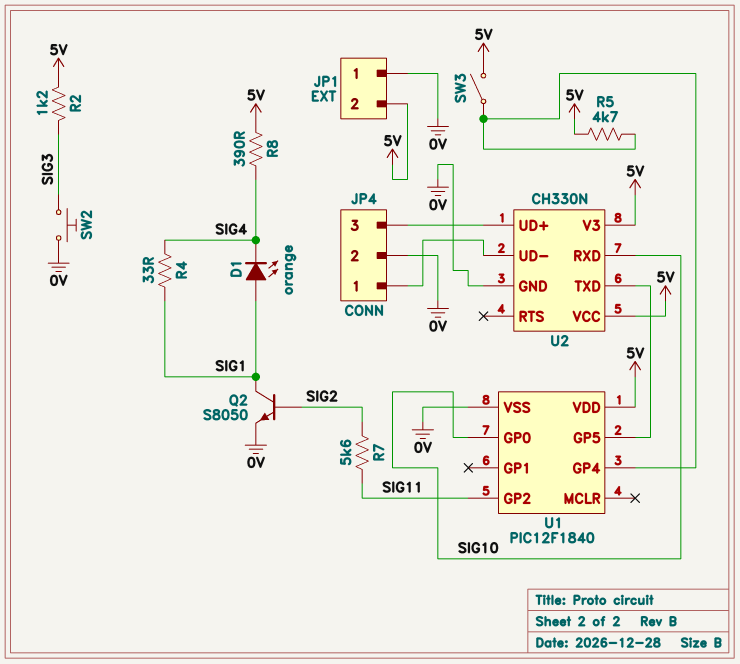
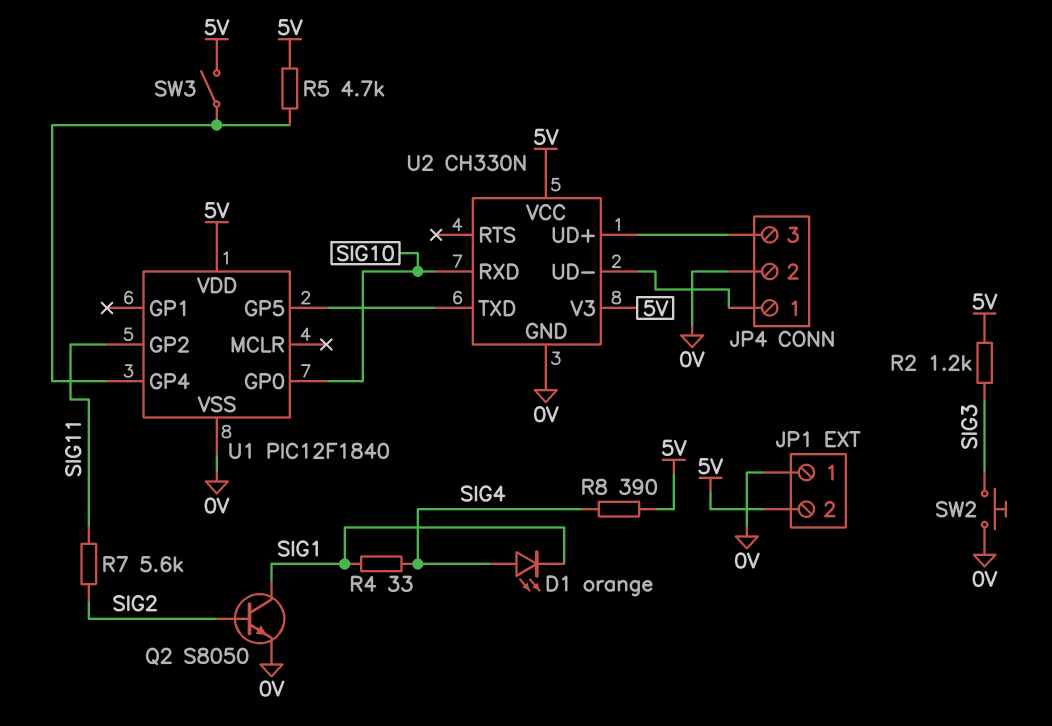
D1: LED orange (A SIG1, K SIG4) -> LED orange (A SIG4, K SIG1)

